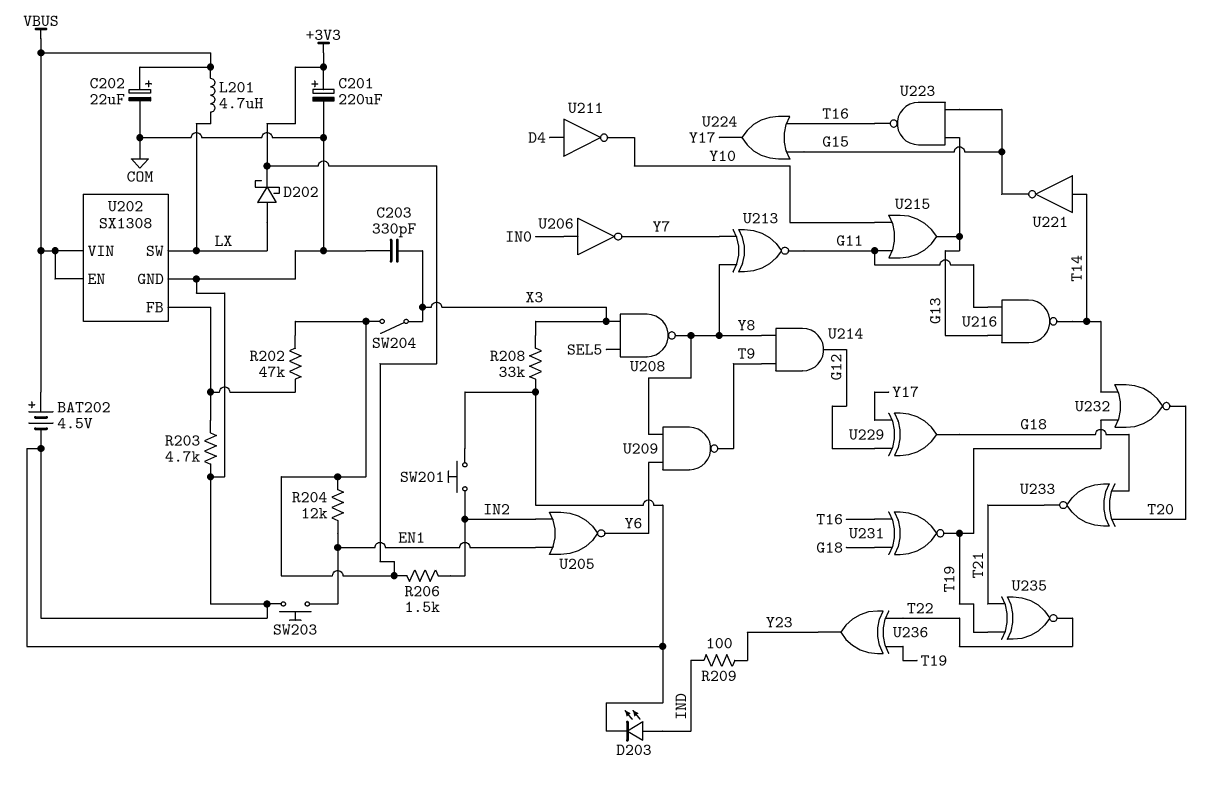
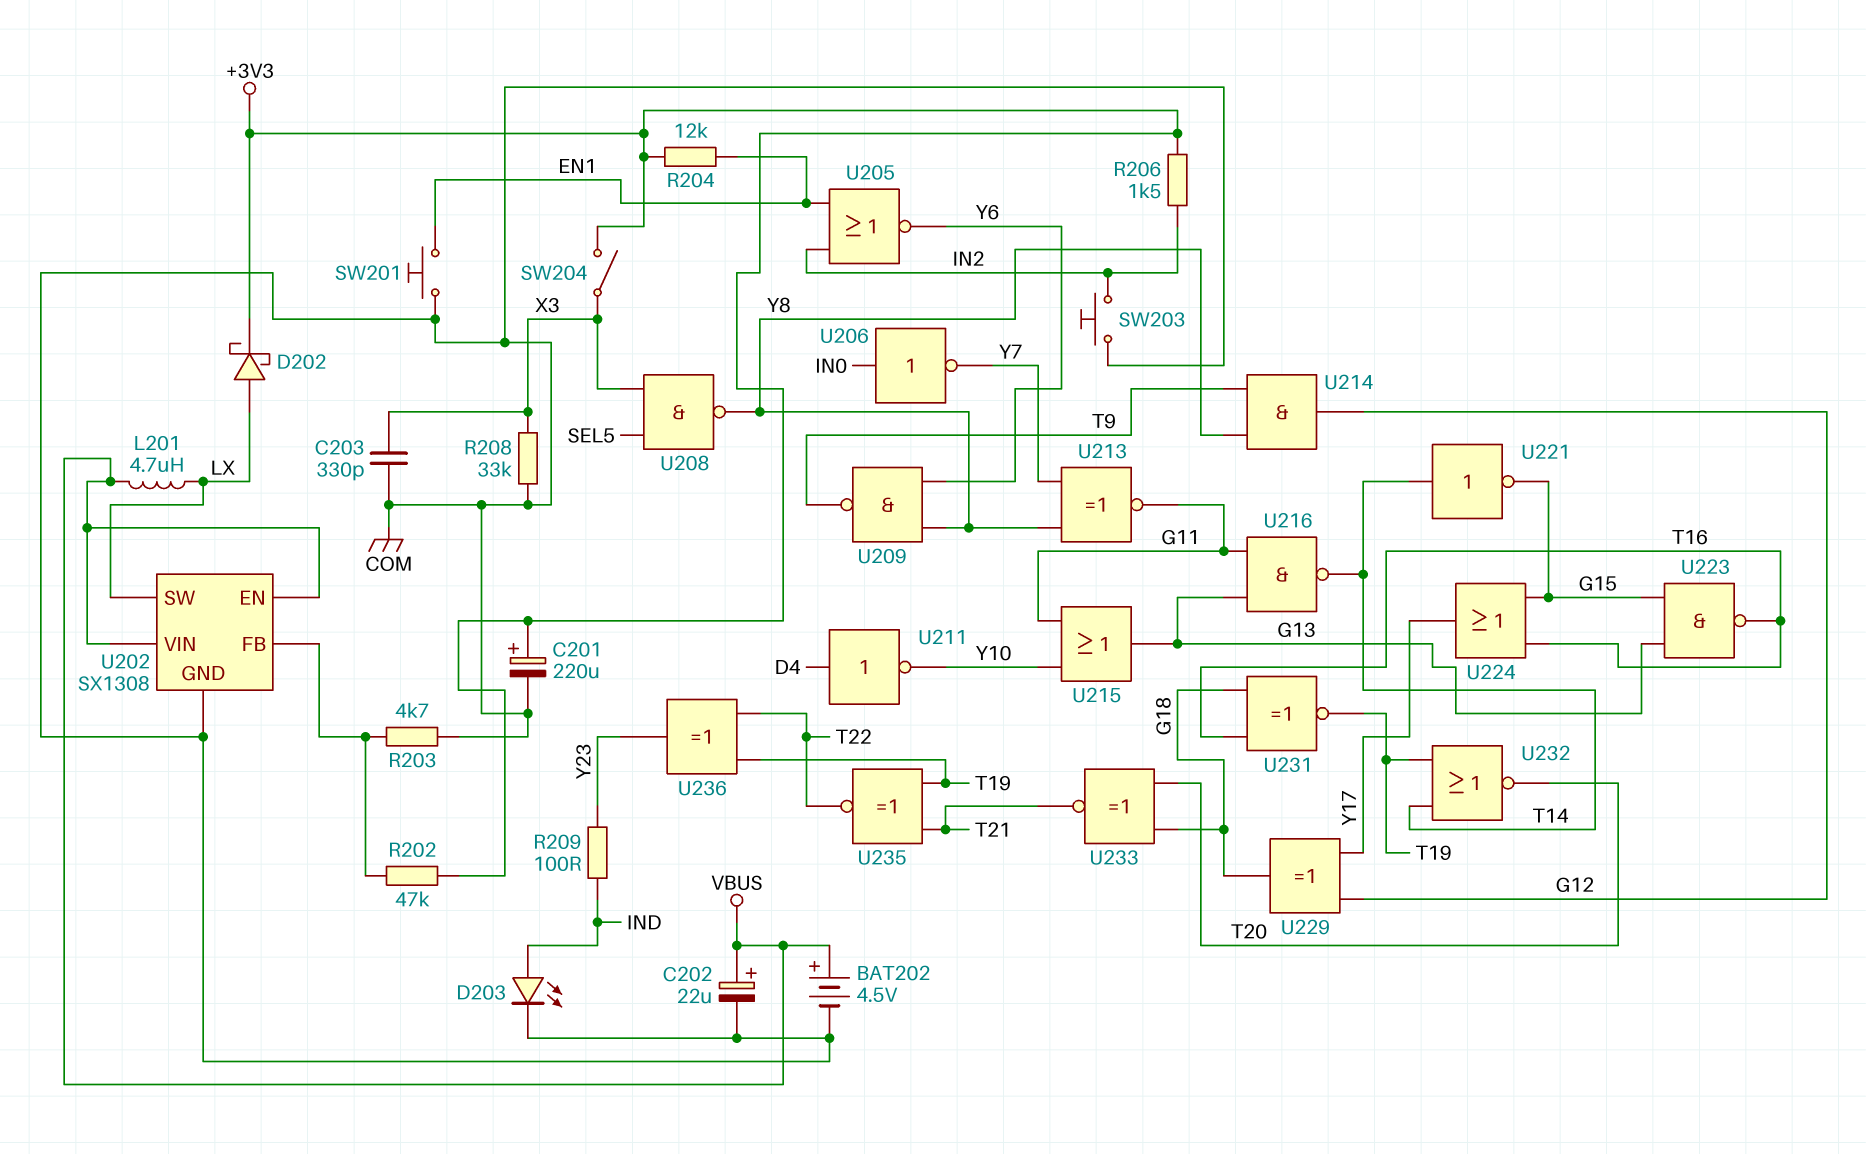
SW201: button (COM, IN2) -> button (COM, EN1)
SW203: button (COM, EN1) -> button (COM, IN2)

